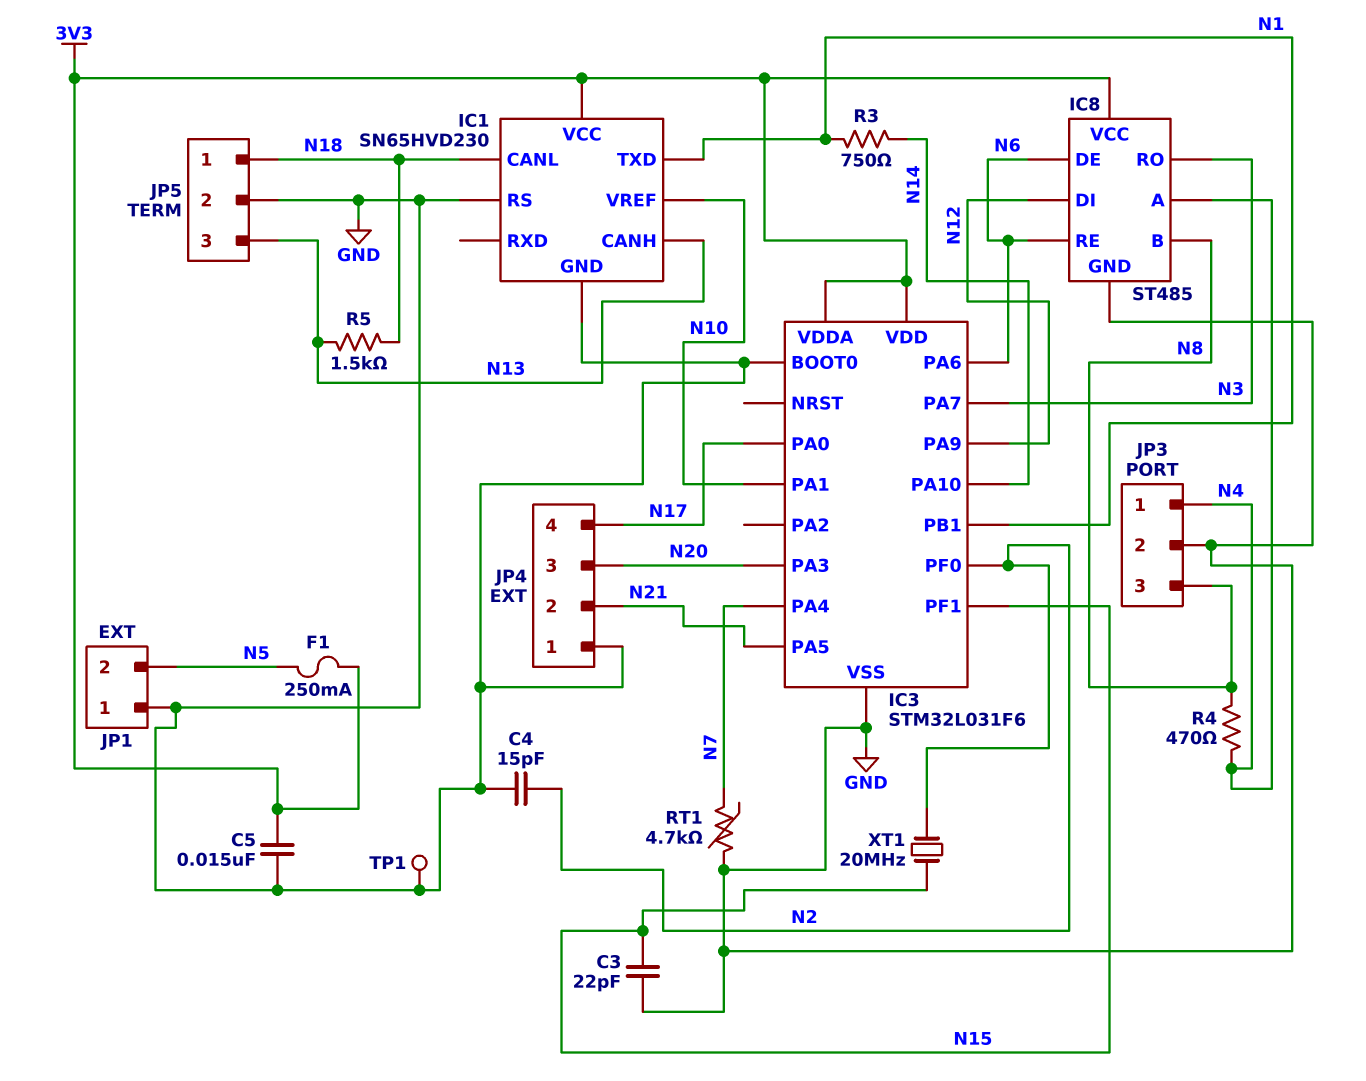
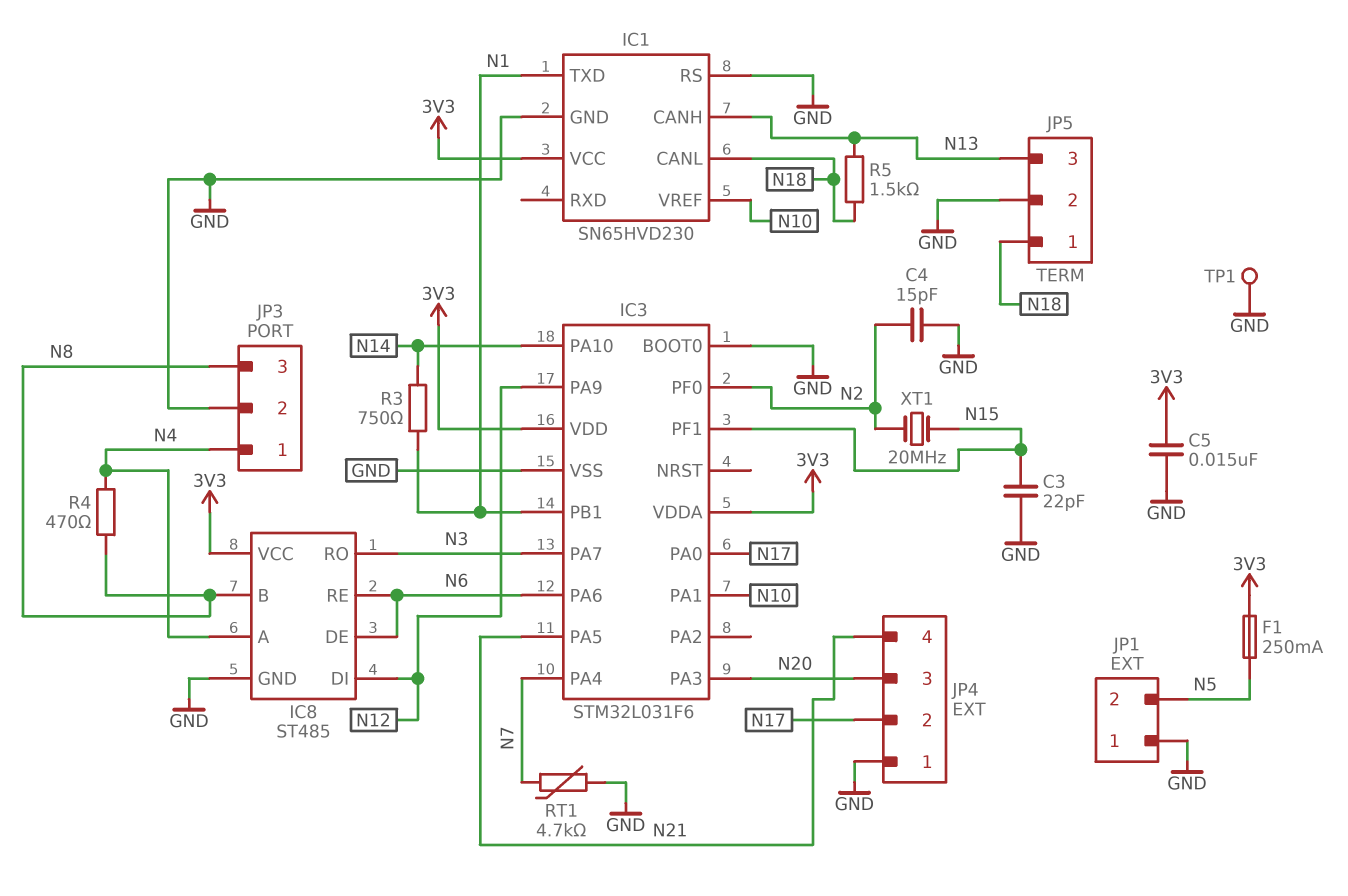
JP4 pin 2: N21 -> N17
JP4 pin 4: N17 -> N21

